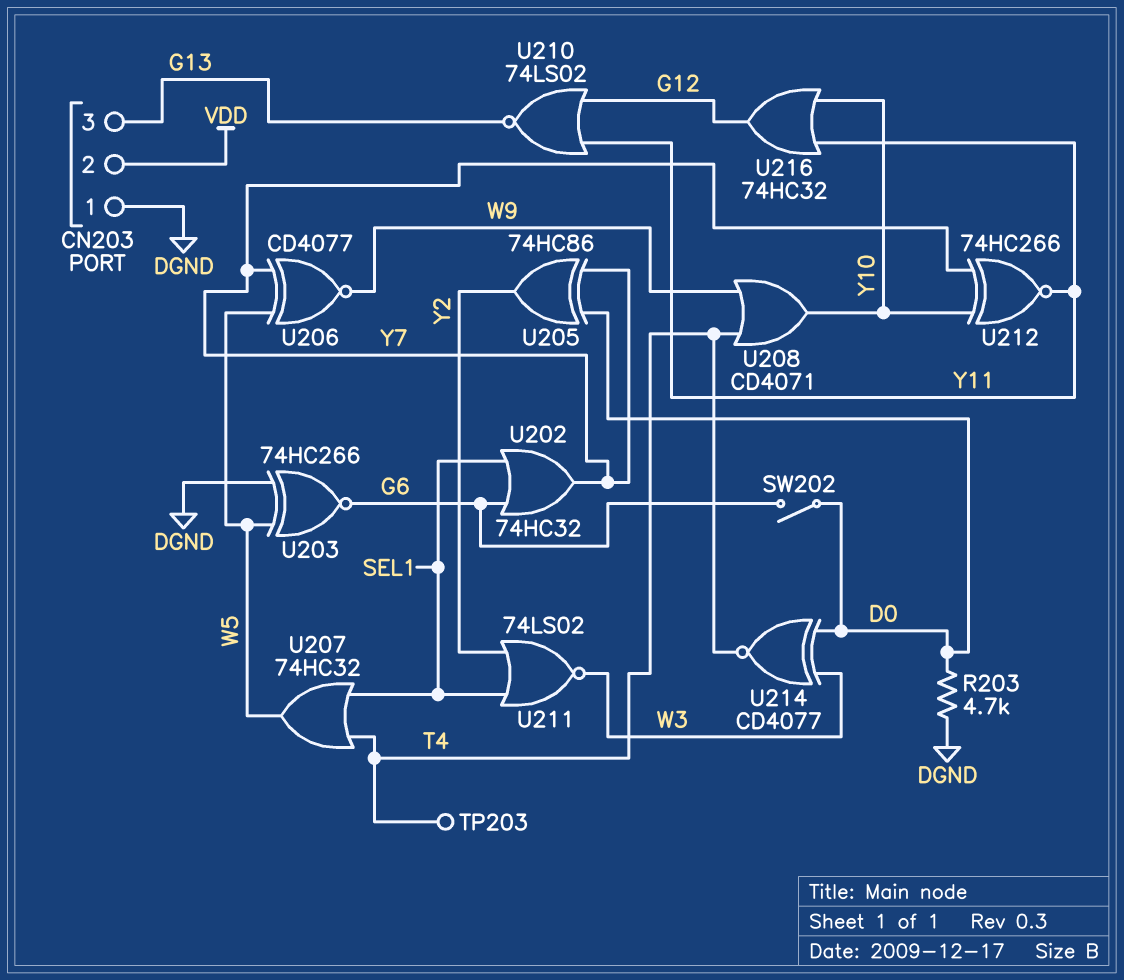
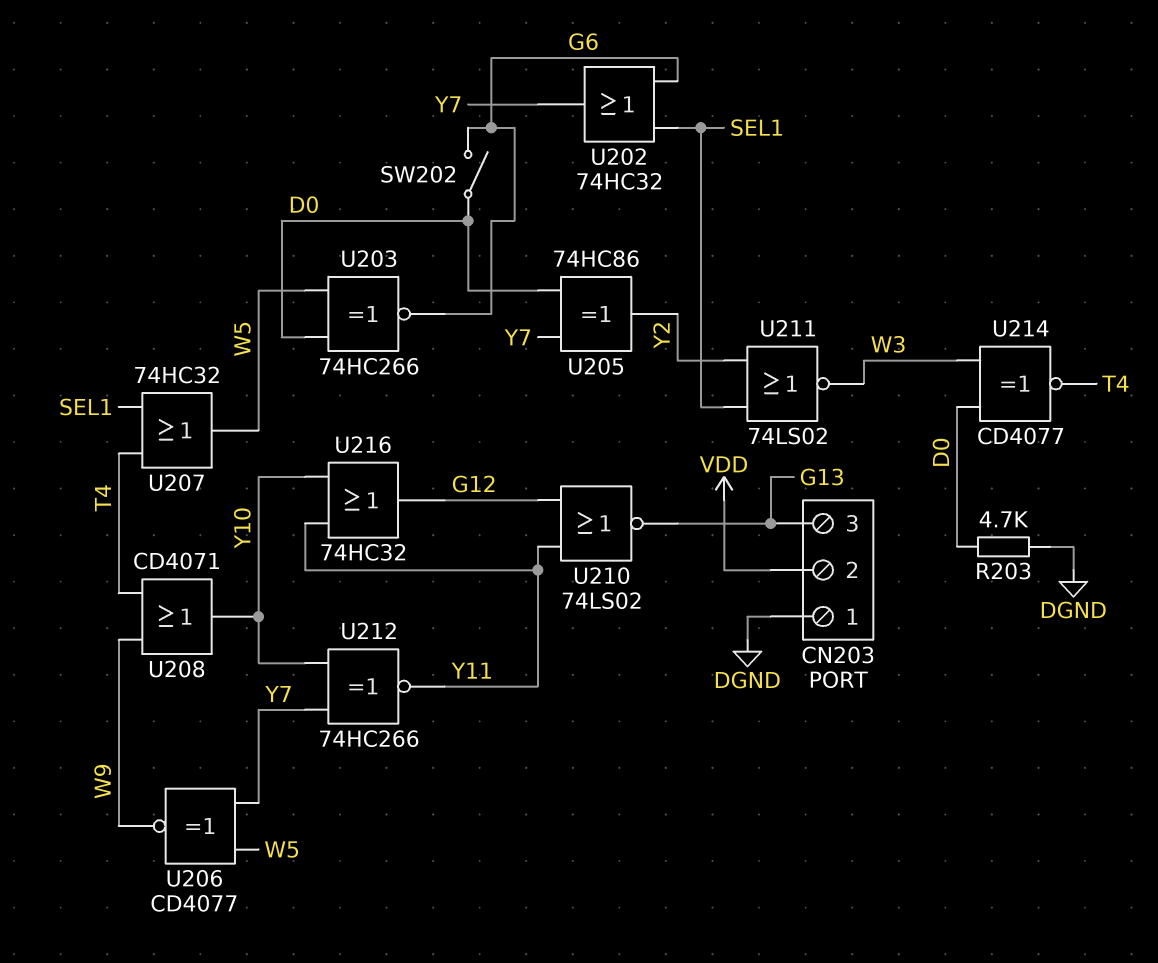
TP203: test point (T4) -> none
U203: XNOR 74HC266 (in DGND, in W5, out G6) -> XNOR 74HC266 (in D0, in W5, out G6)

